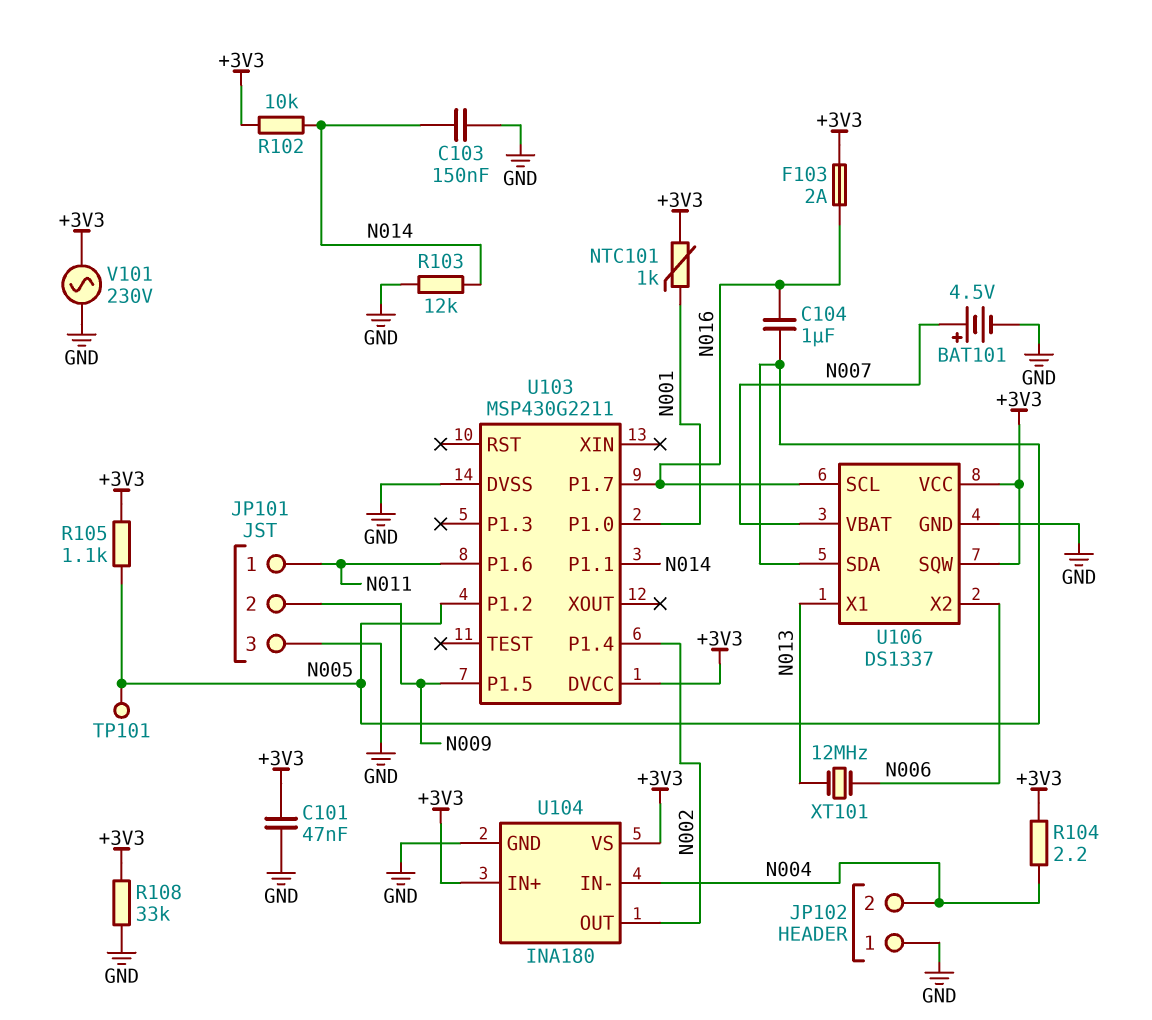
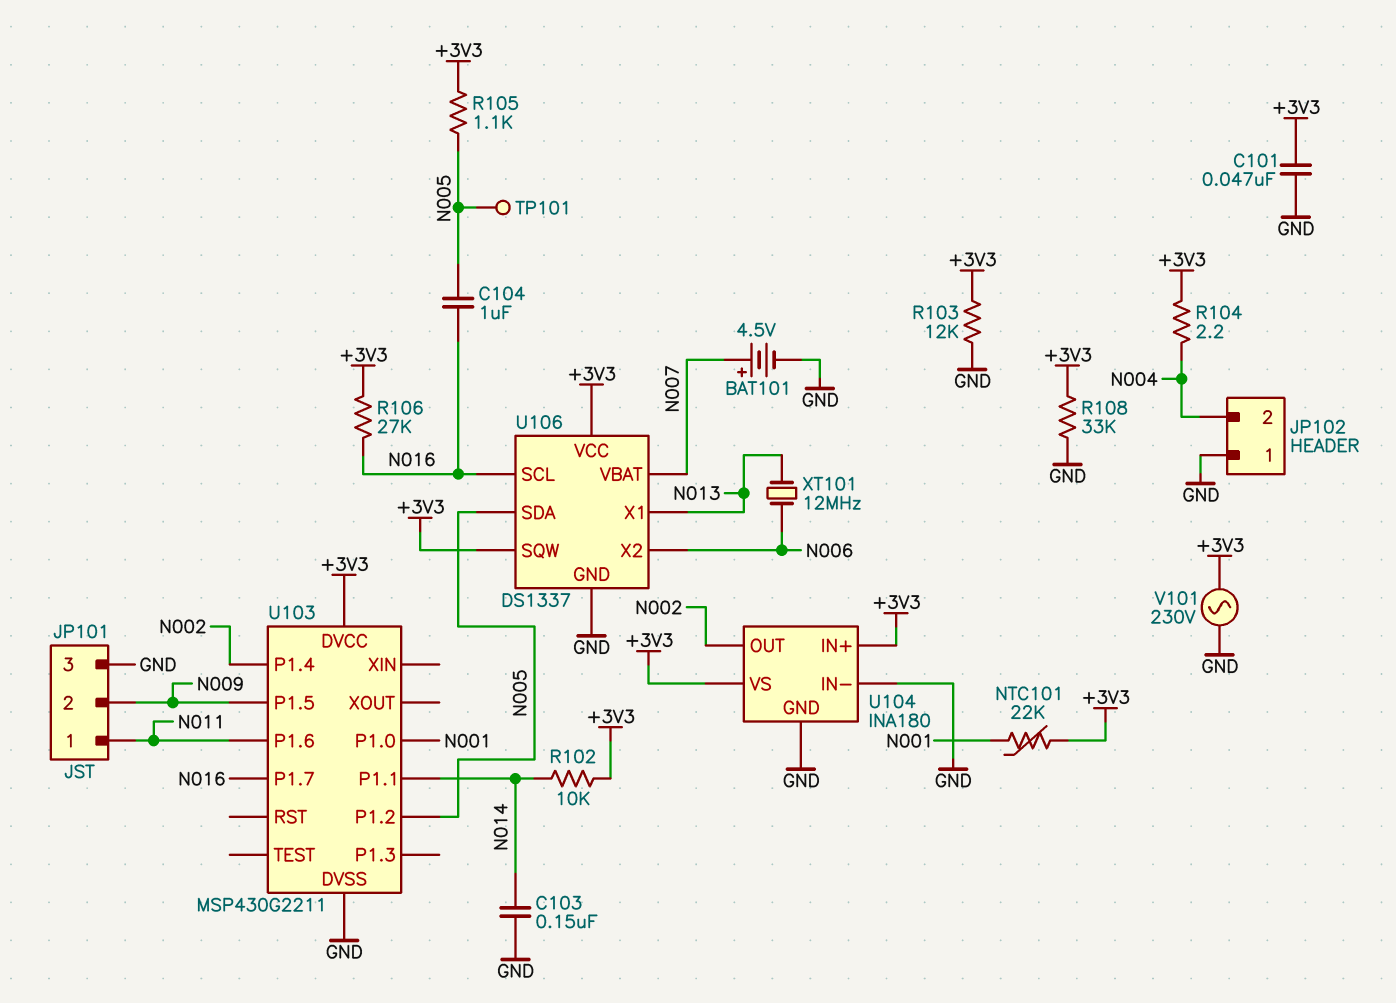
F103: 2A (+3V3, N016) -> none
NTC101: 1k (+3V3, N001) -> 22k (+3V3, N001)
R103: 12k (GND, N014) -> 12k (+3V3, GND)
R106: none -> 27k (+3V3, N016)
U104 pin IN-: N004 -> GND

